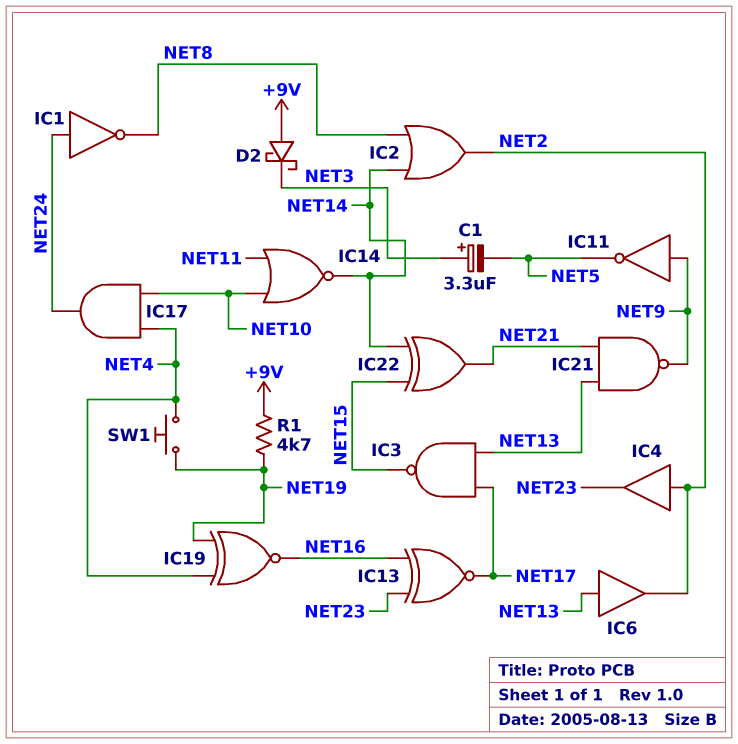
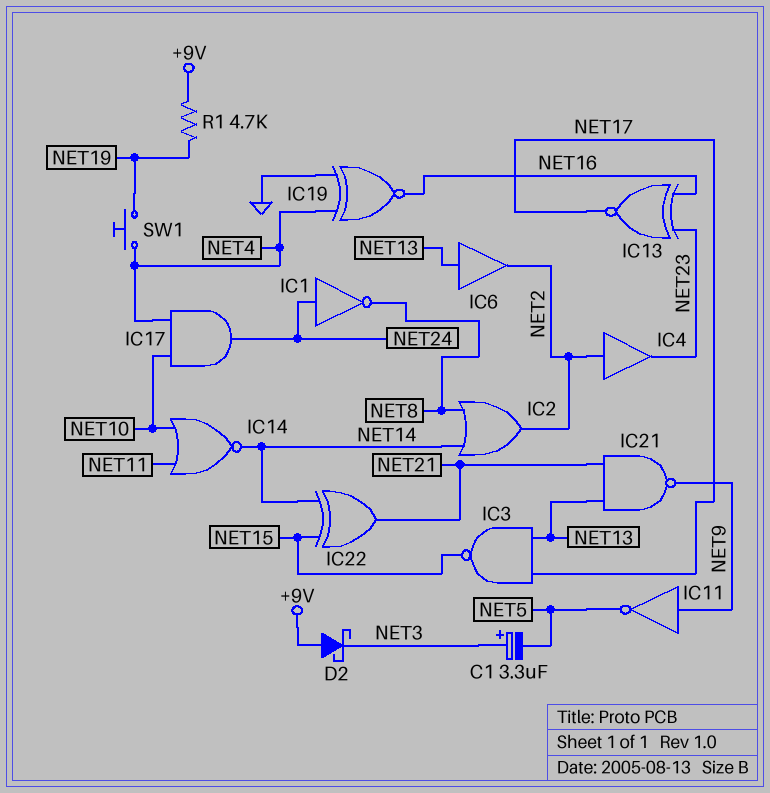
IC19: XNOR (in NET4, in NET19, out NET16) -> XNOR (in GND, in NET4, out NET16)

